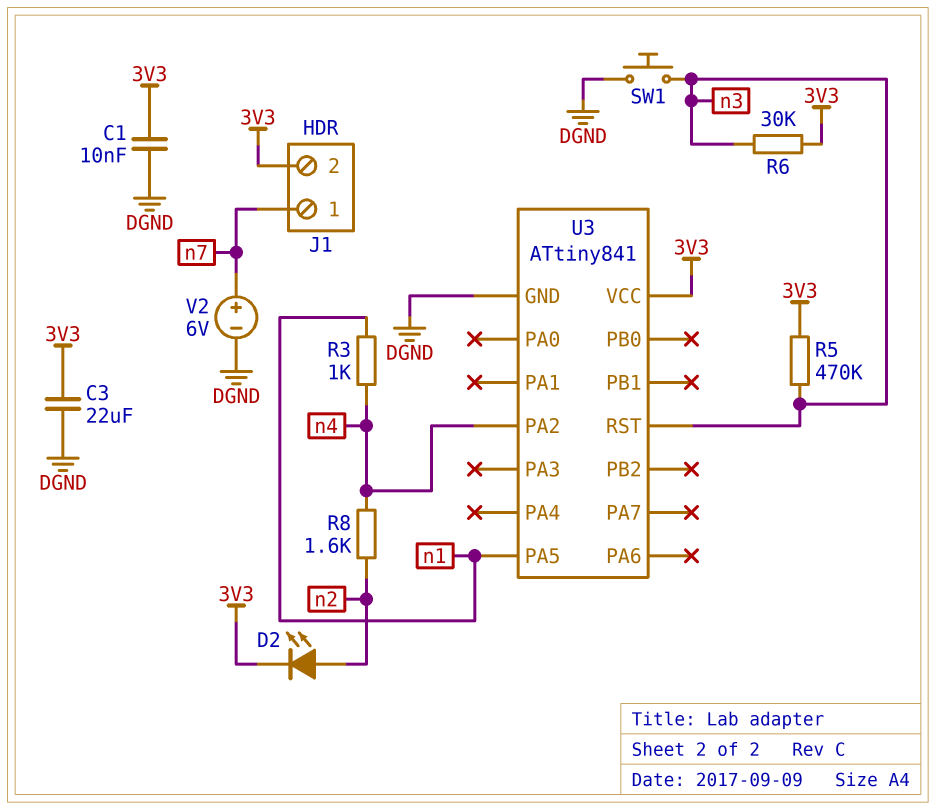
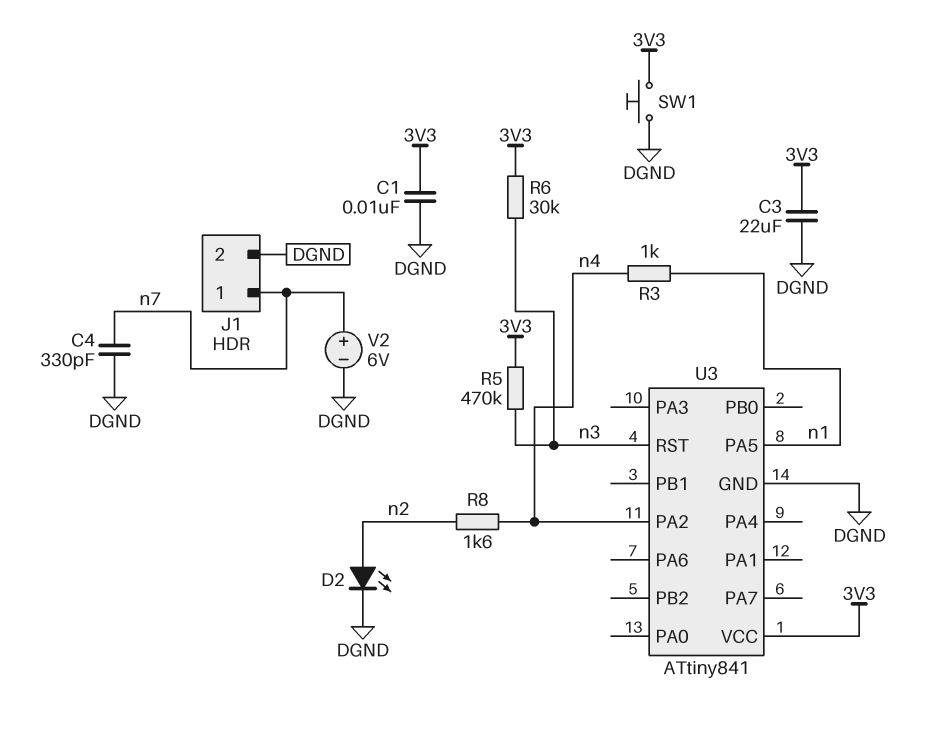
C4: none -> 330pF (DGND, n7)
D2: LED (A n2, K 3V3) -> LED (A n2, K DGND)
J1 pin 2: 3V3 -> DGND
SW1: button (DGND, n3) -> button (3V3, DGND)

